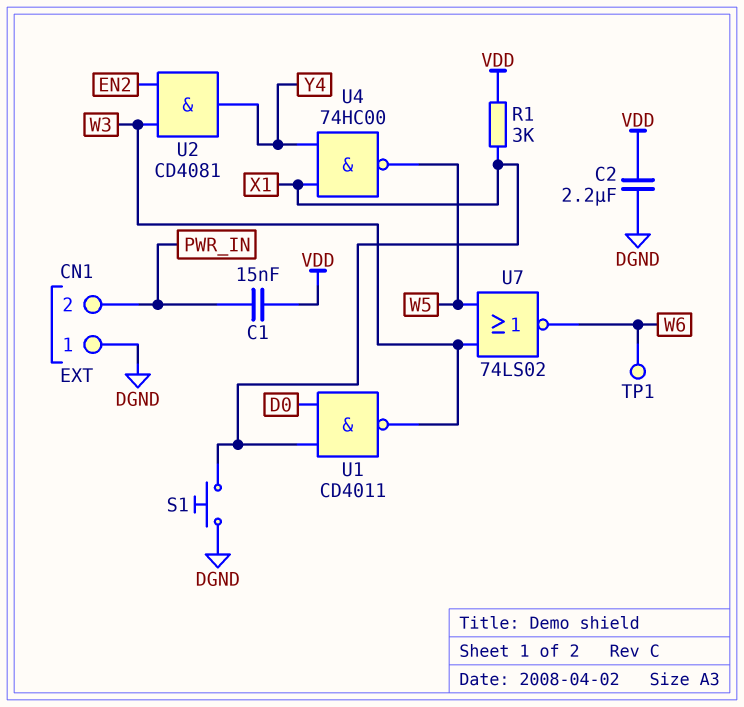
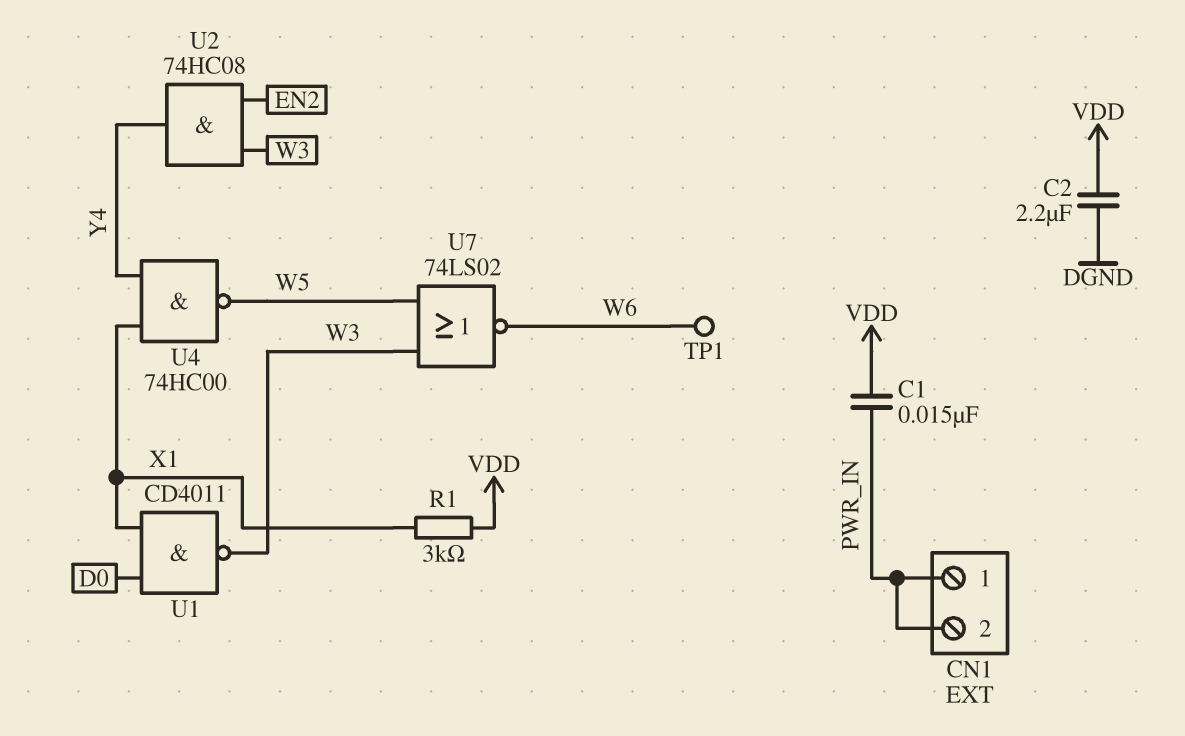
CN1 pin 1: DGND -> PWR_IN
S1: button (DGND, X1) -> none
U2: AND CD4081 (in EN2, in W3, out Y4) -> AND 74HC08 (in EN2, in W3, out Y4)

